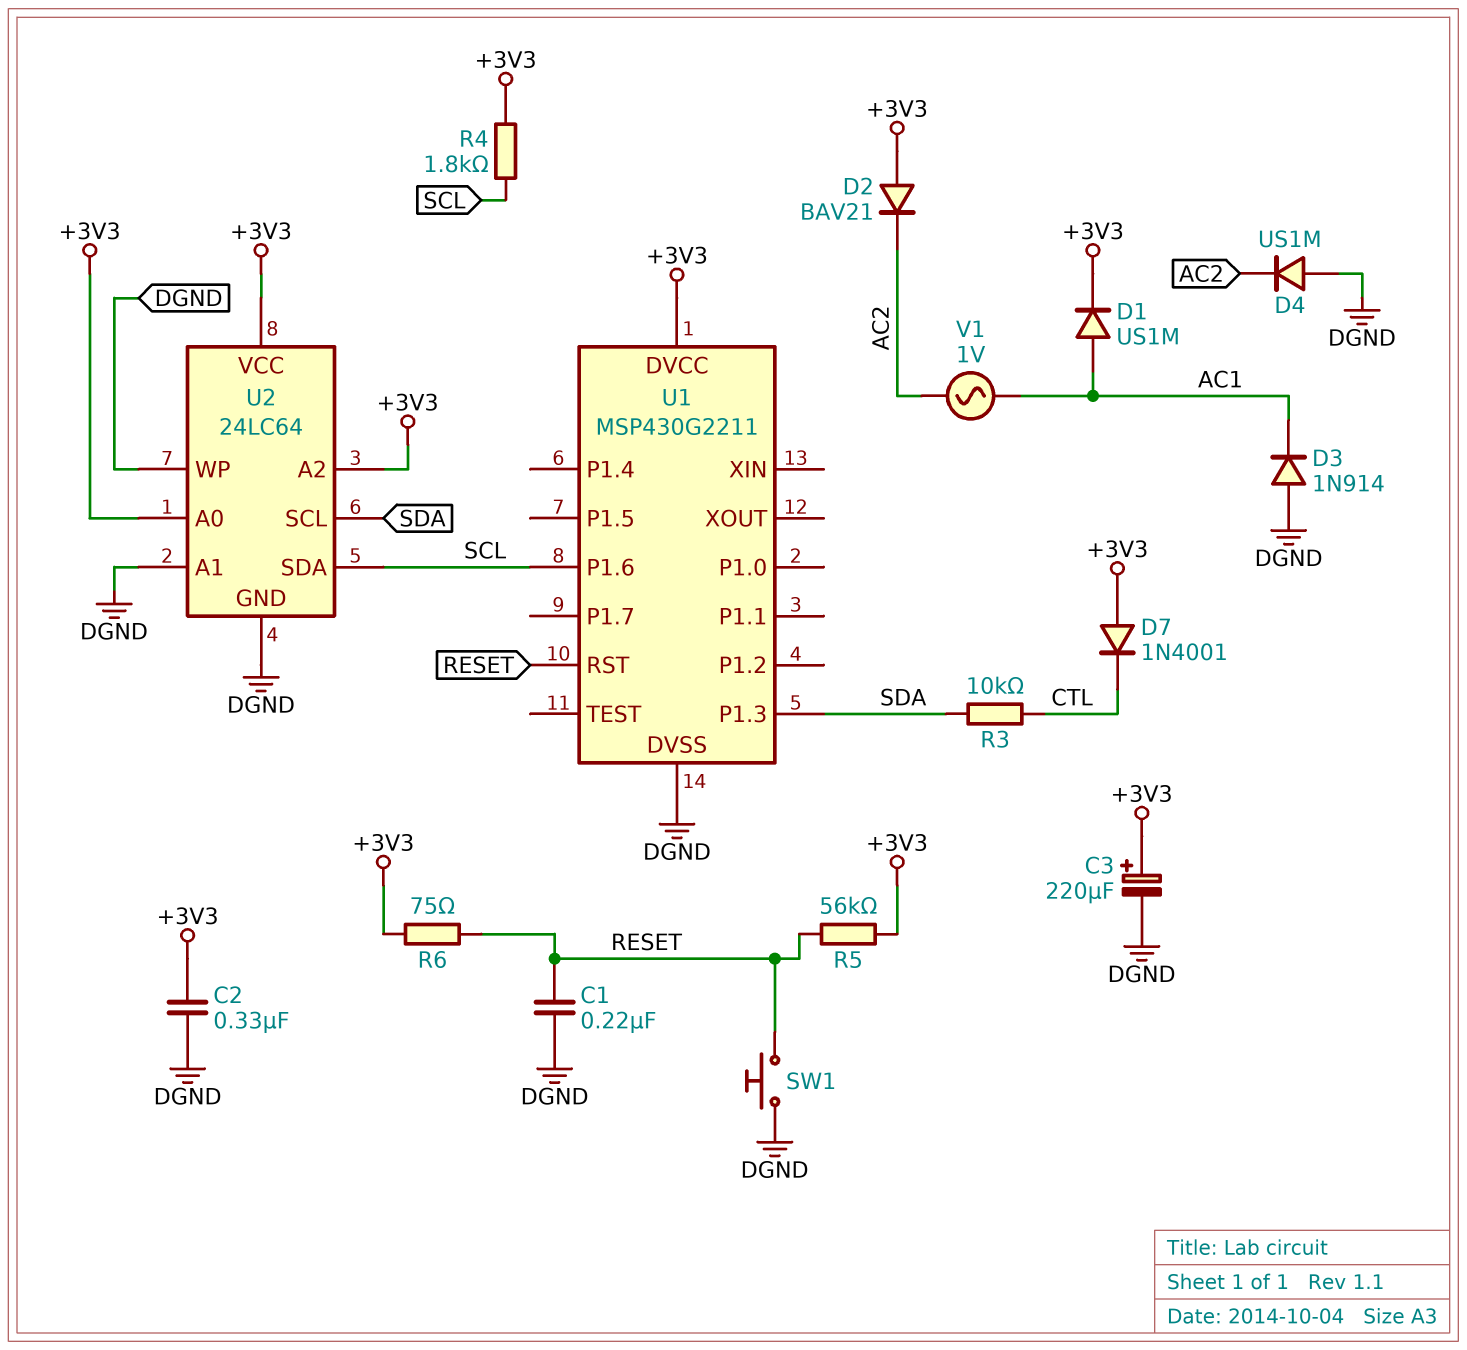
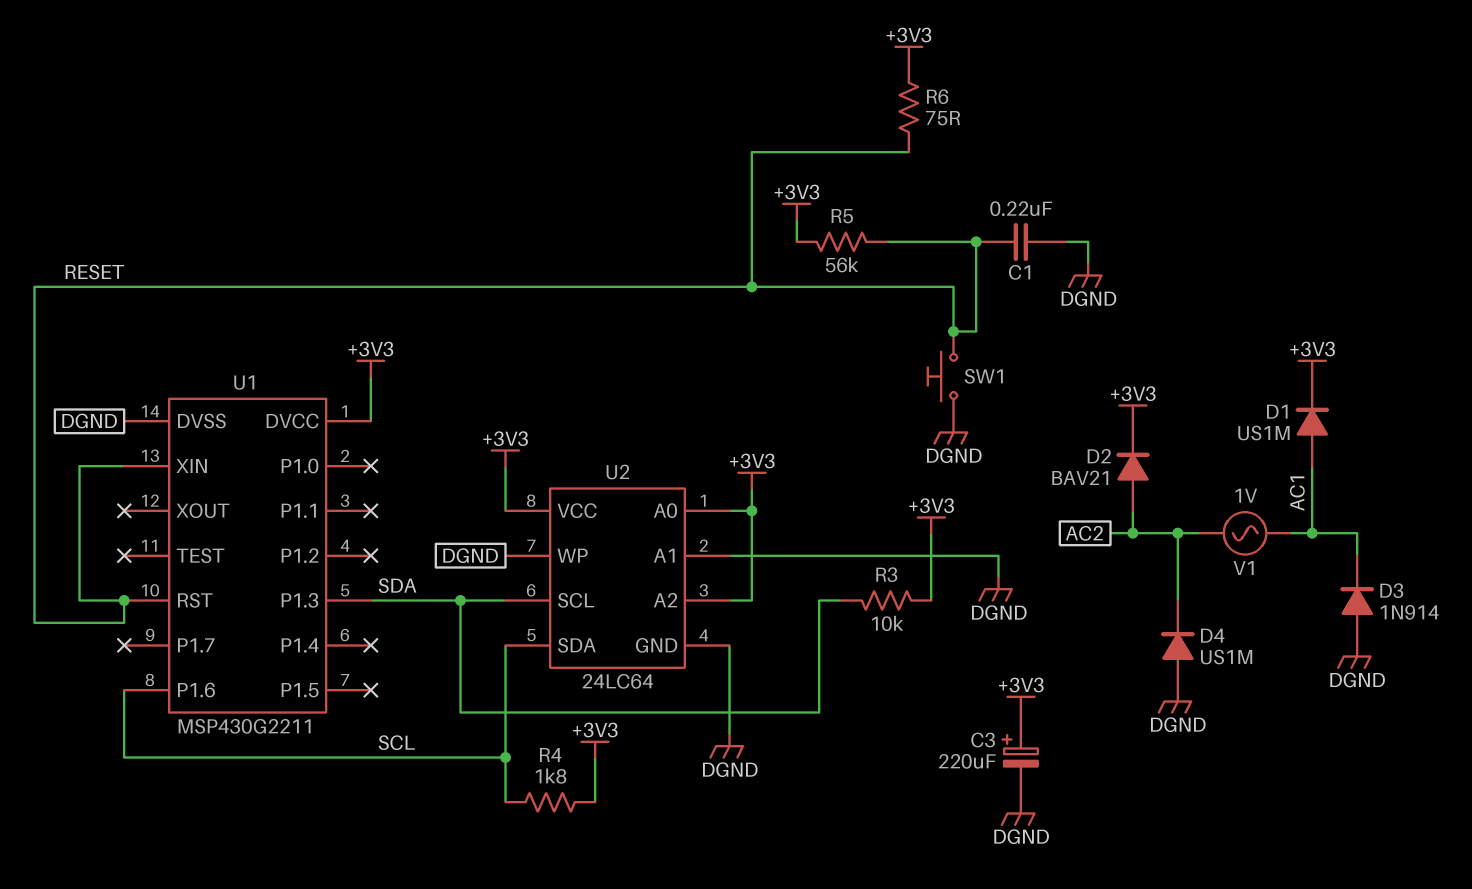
C2: 330nF (+3V3, DGND) -> none
D2: diode BAV21 (A +3V3, K AC2) -> diode BAV21 (A AC2, K +3V3)
D7: diode 1N4001 (A +3V3, K CTL) -> none
R3: 10k (CTL, SDA) -> 10k (+3V3, SDA)
U1 pin XIN: none -> RESET

